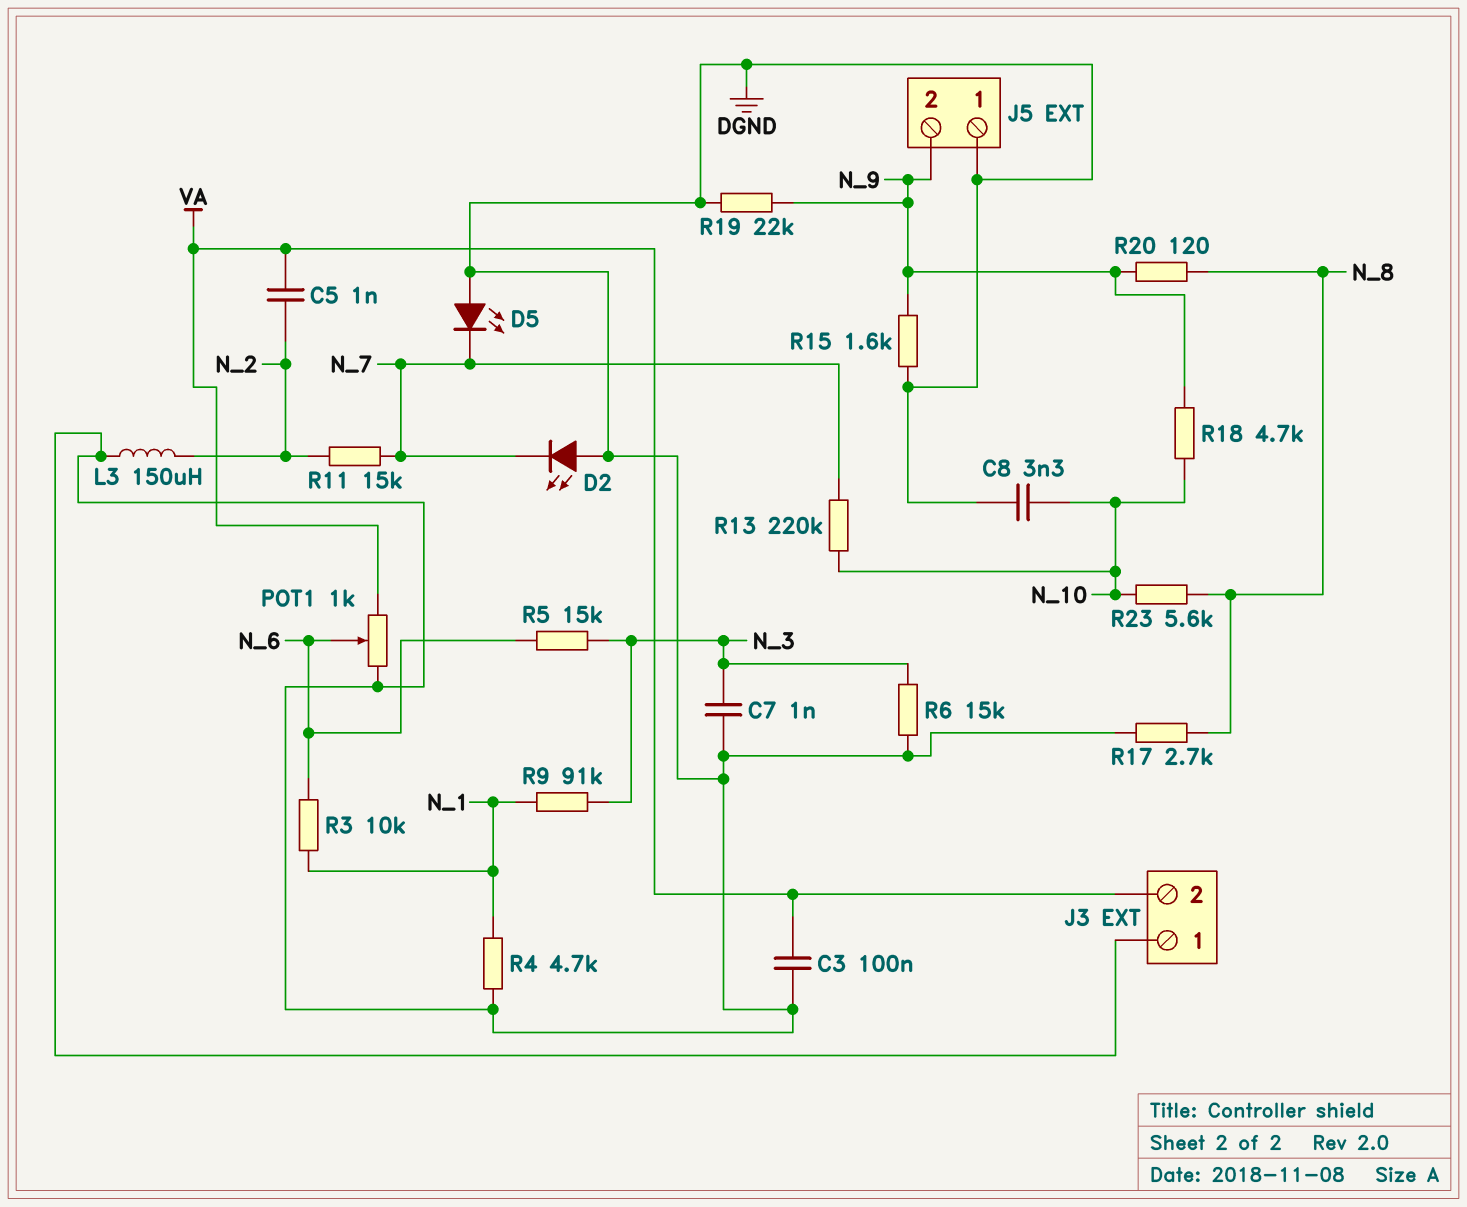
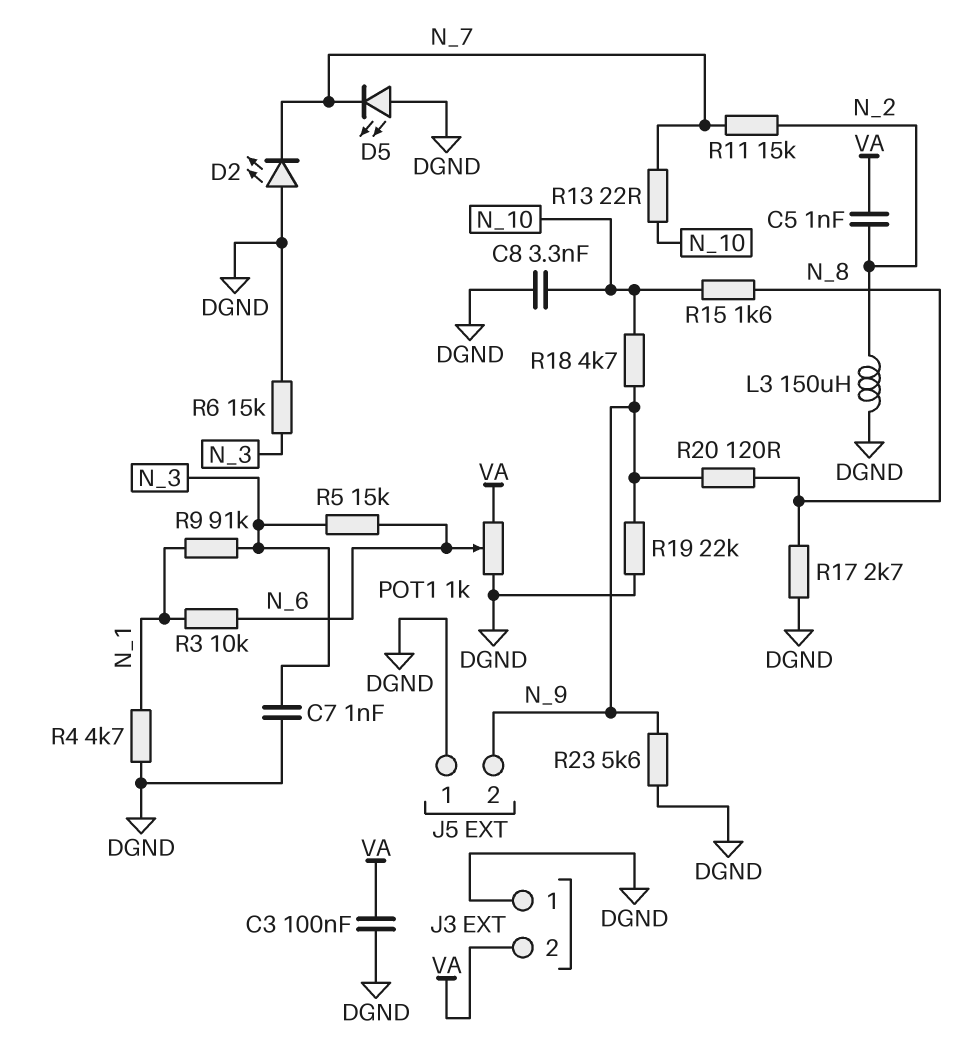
R13: 220k (N_7, N_10) -> 22 (N_7, N_10)
R15: 1.6k (DGND, N_9) -> 1.6k (N_8, N_10)
R23: 5.6k (N_8, N_10) -> 5.6k (DGND, N_9)

